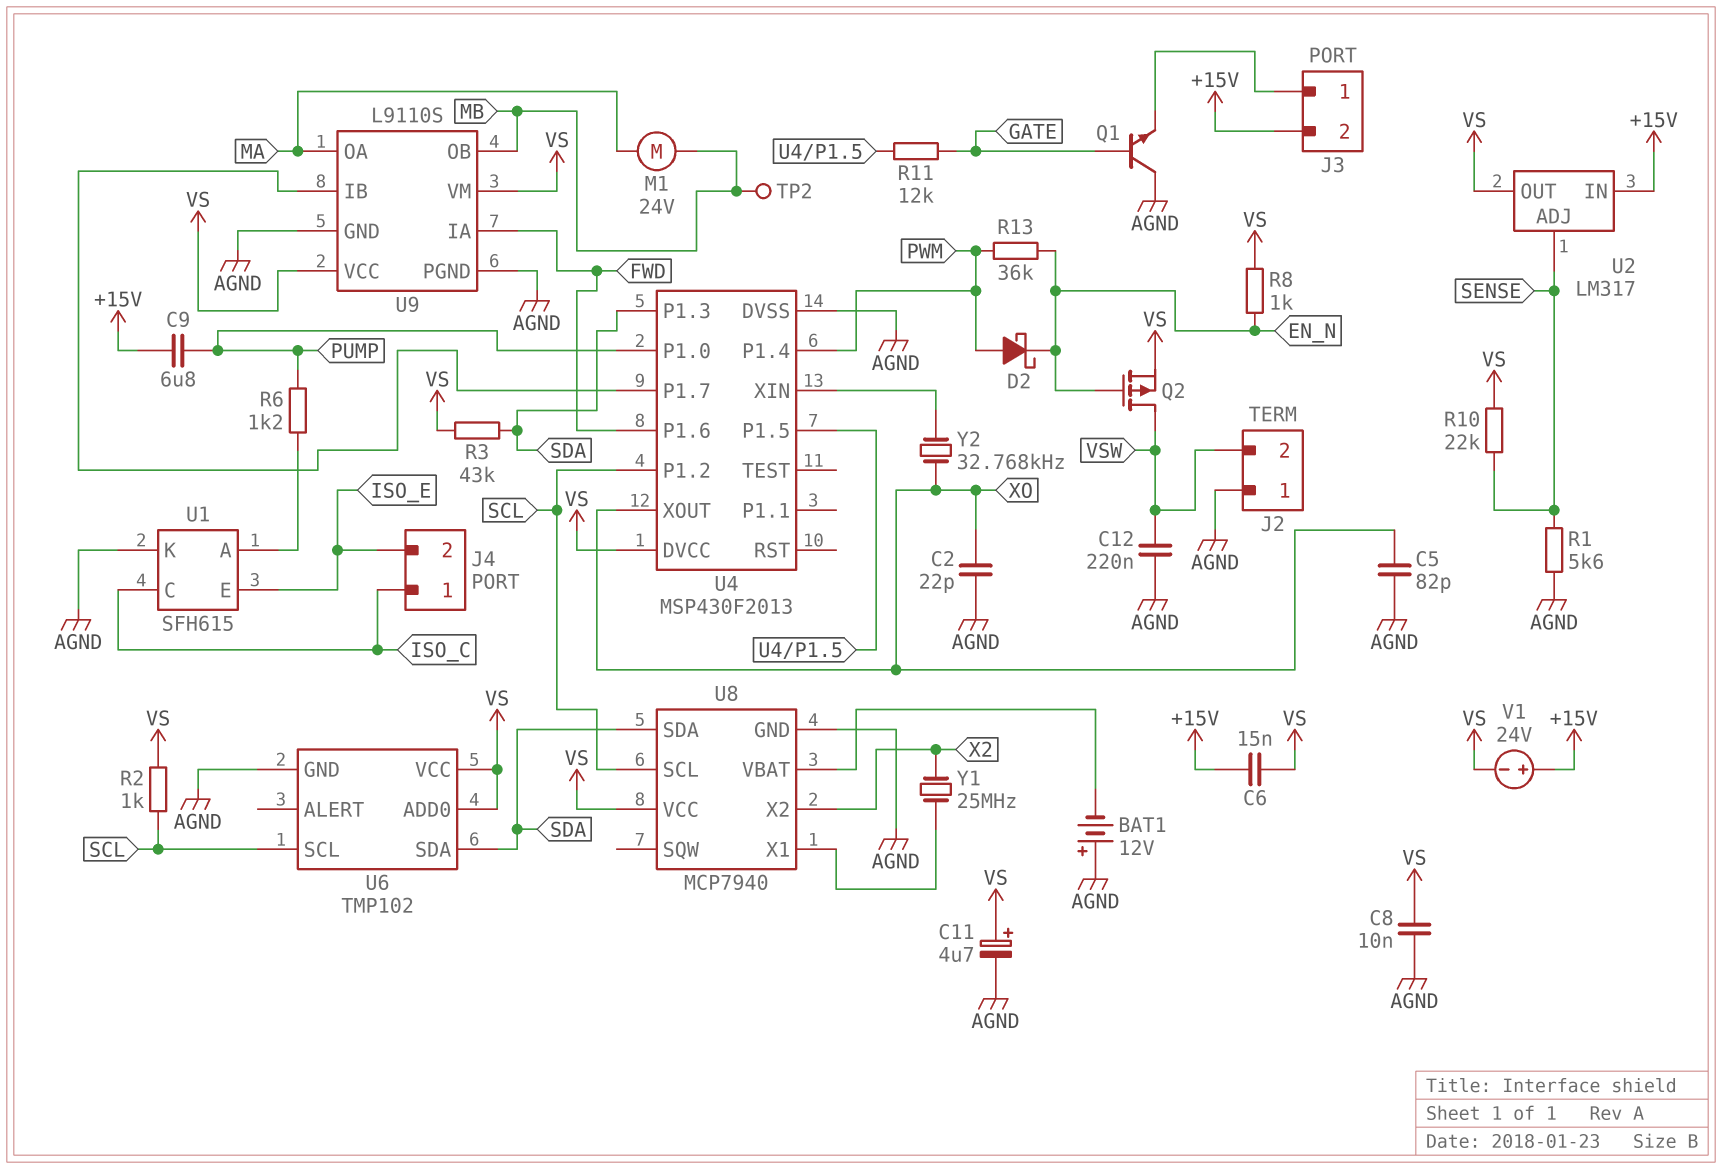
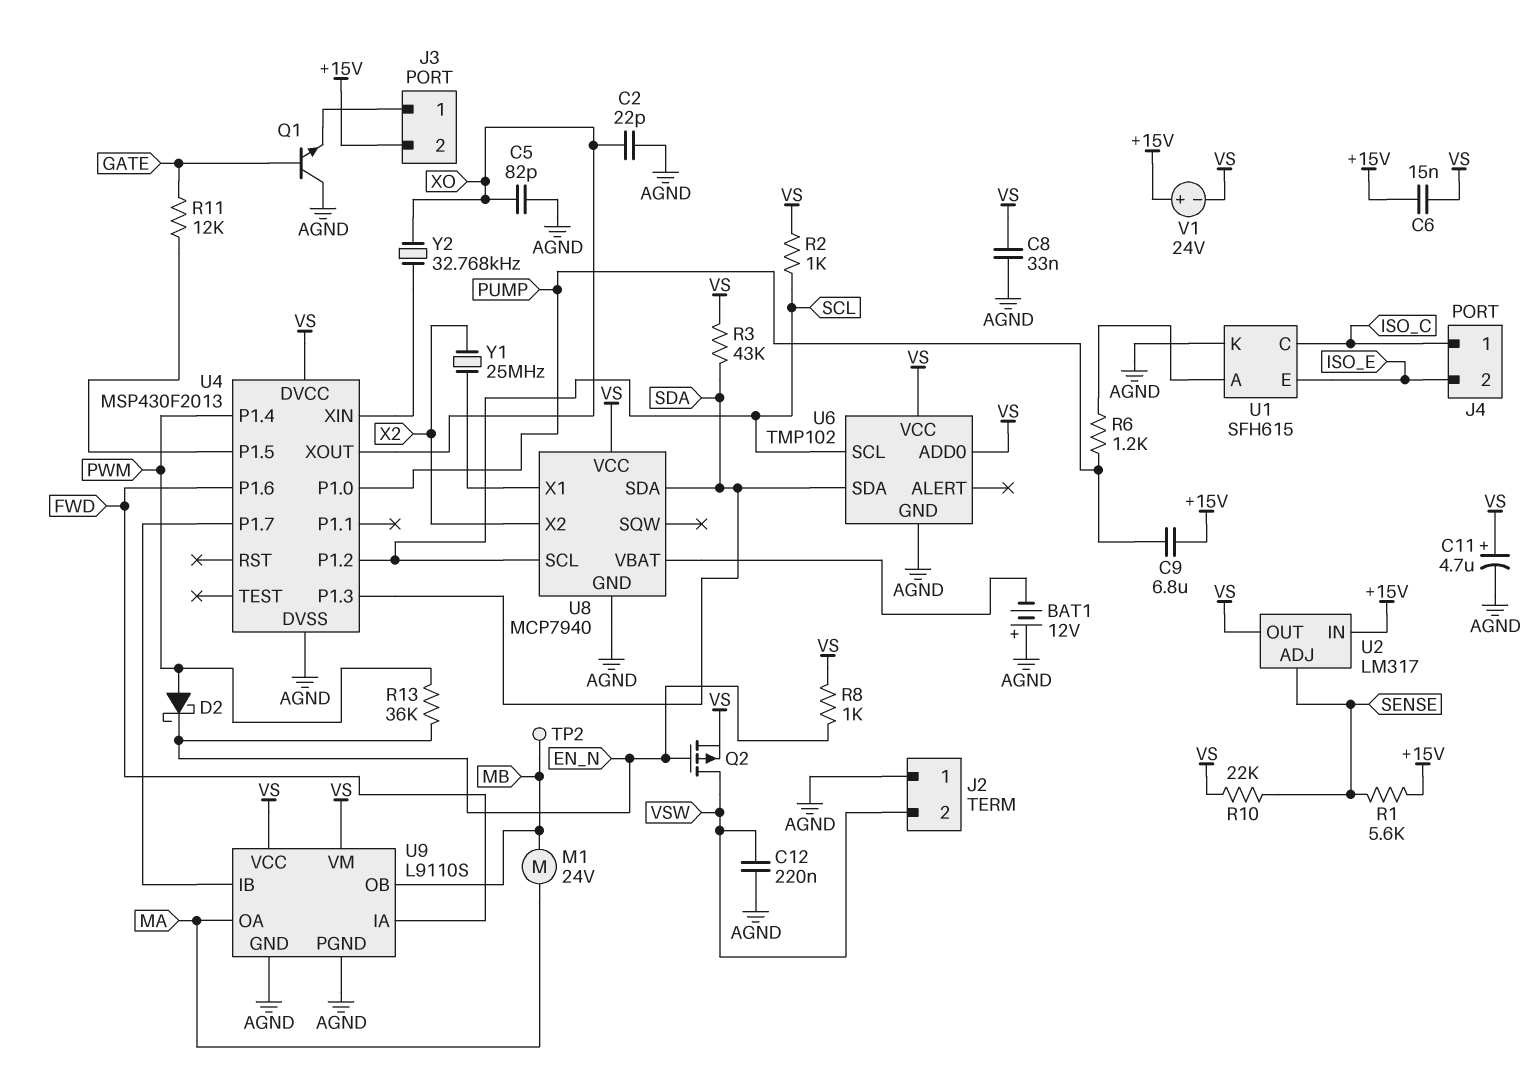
C8: 10nF (AGND, VS) -> 33nF (AGND, VS)
R1: 5.6k (AGND, SENSE) -> 5.6k (+15V, SENSE)

